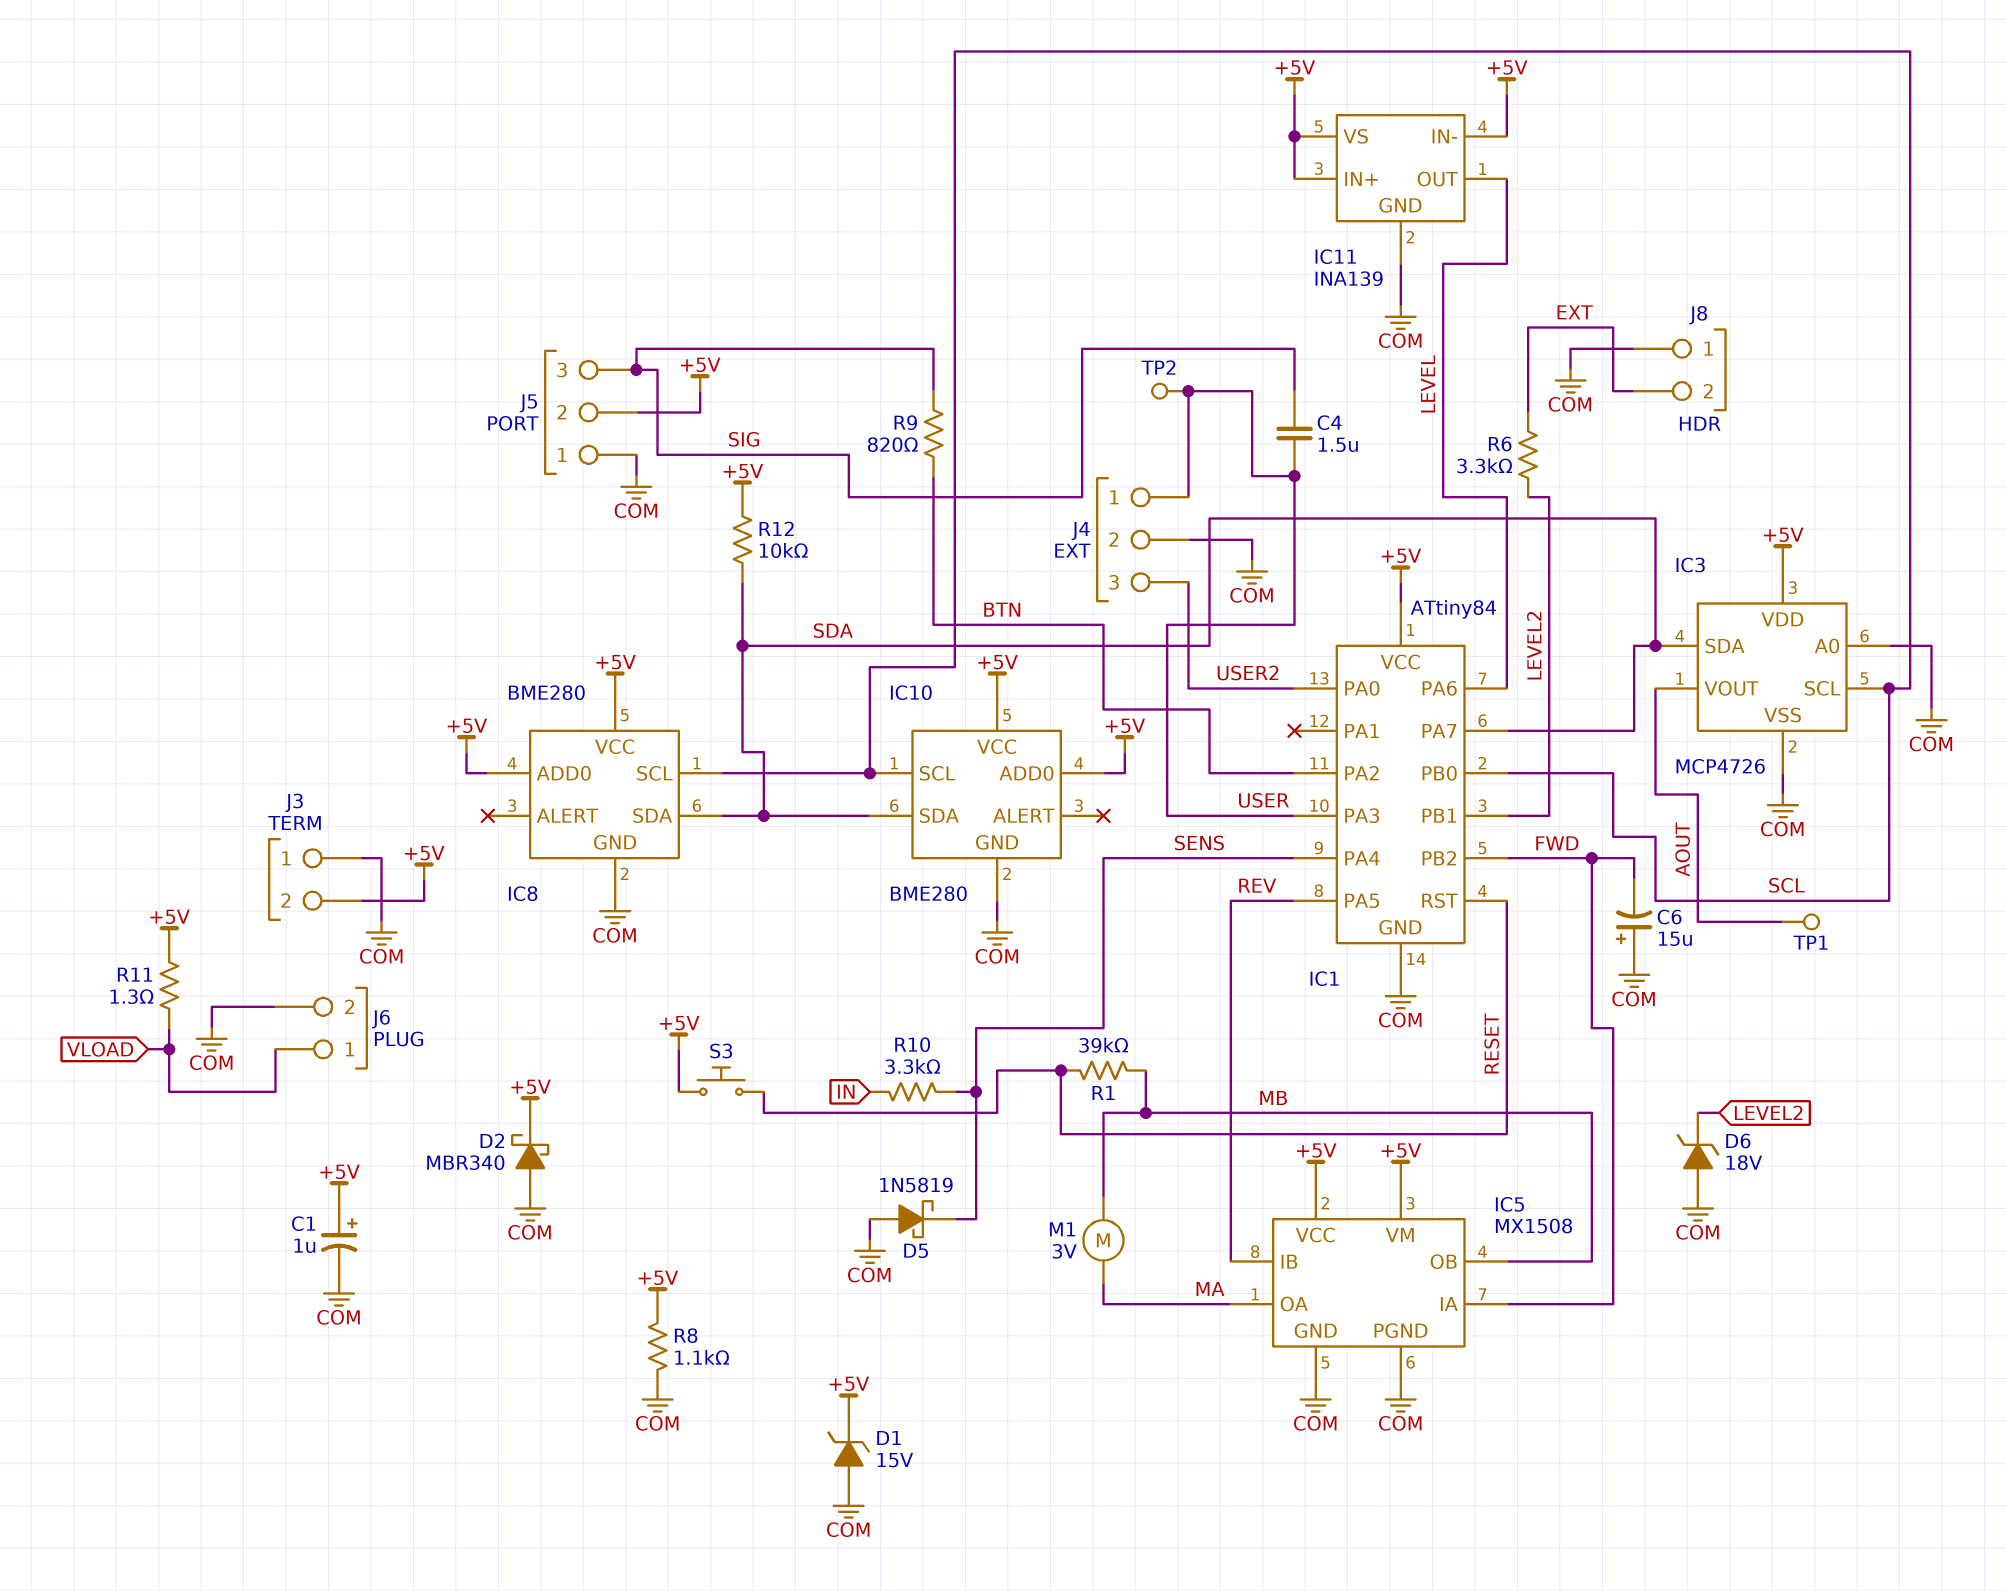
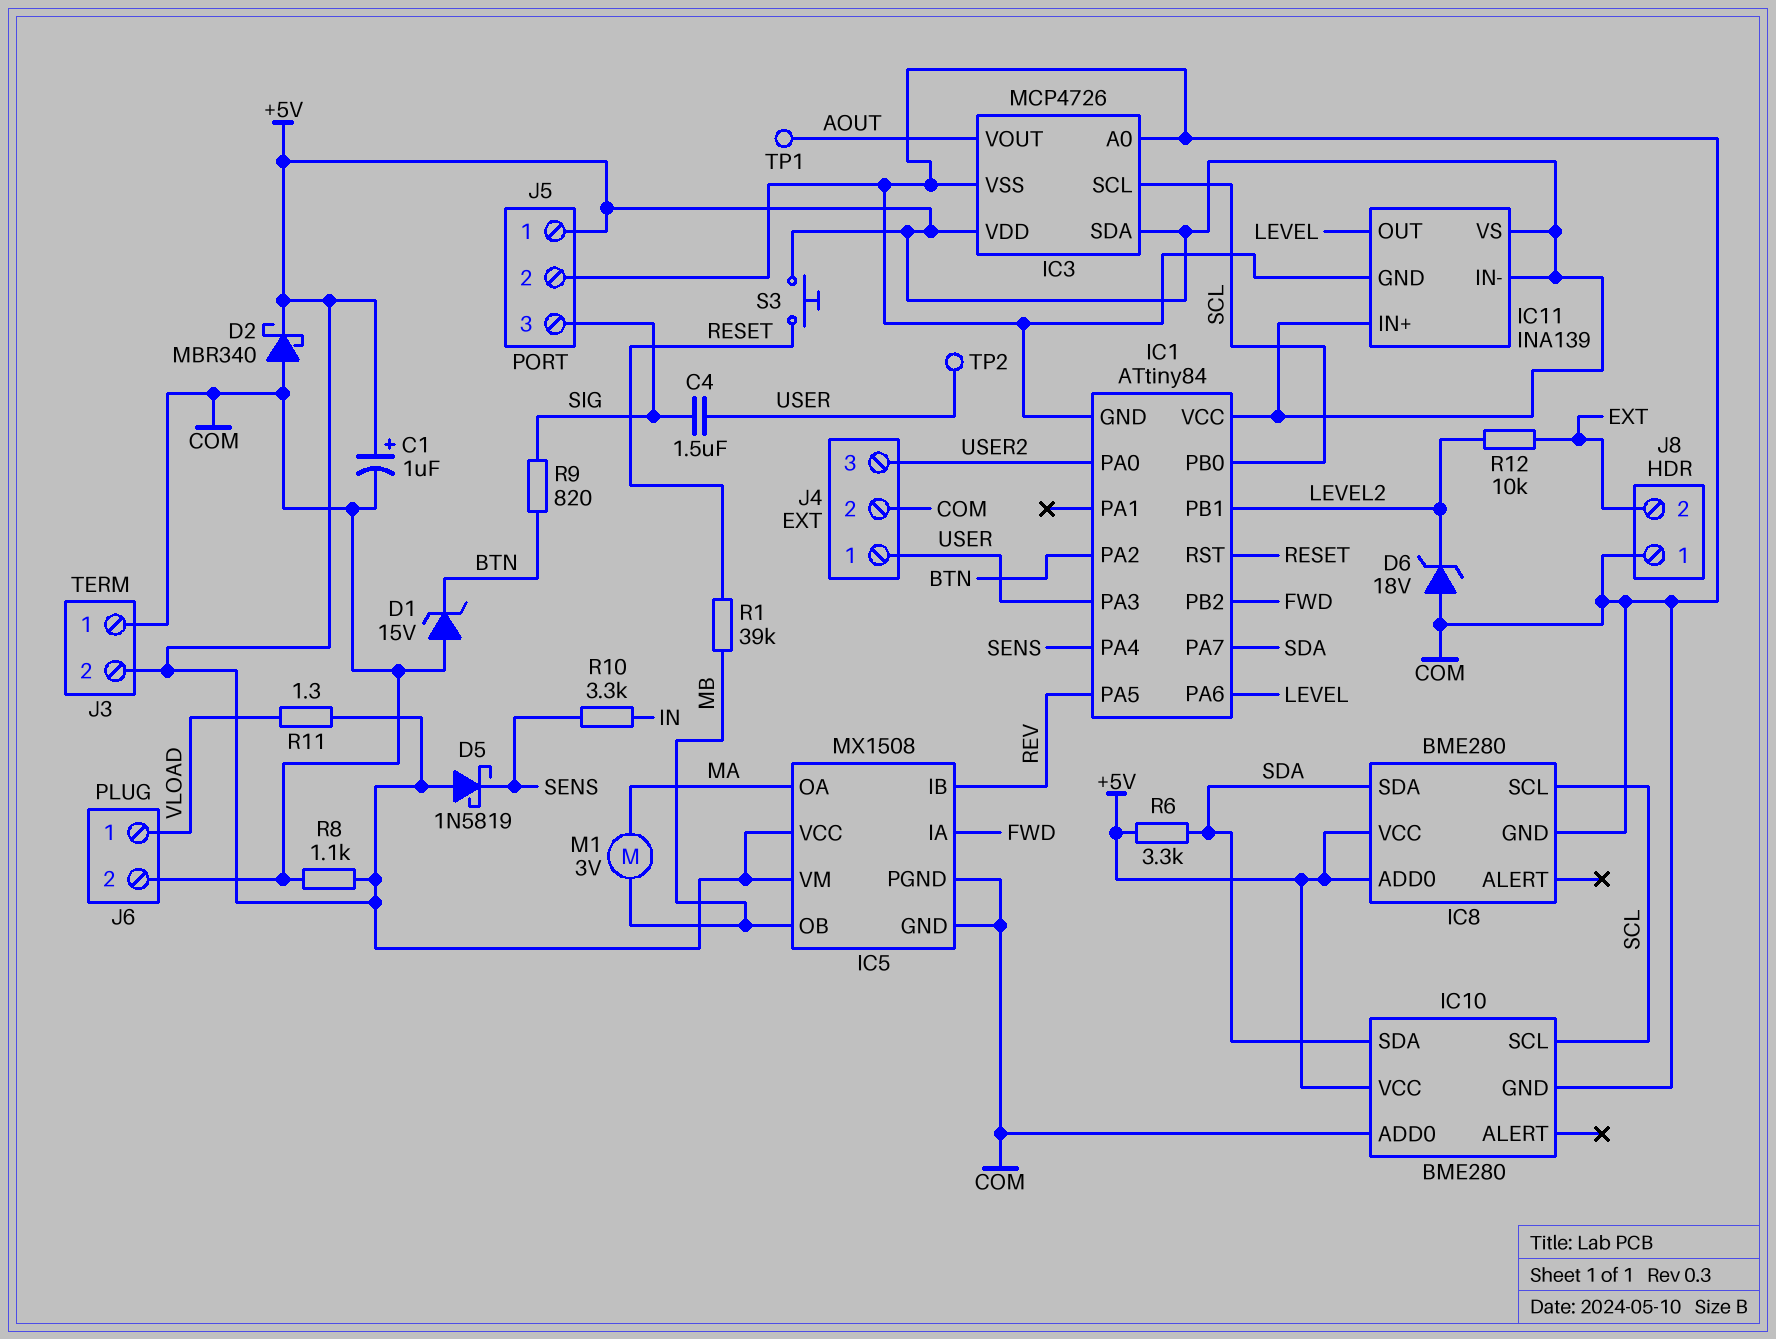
C6: 15uF (plus COM, minus FWD) -> none
D1: zener 15V (A COM, K +5V) -> zener 15V (A COM, K BTN)
D5: schottky 1N5819 (A COM, K SENS) -> schottky 1N5819 (A +5V, K SENS)
IC3 pin SDA: SDA -> +5V
IC10 pin ADD0: +5V -> COM
J5 pin 1: COM -> +5V
J5 pin 2: +5V -> COM
R6: 3.3k (EXT, LEVEL2) -> 3.3k (+5V, SDA)
R12: 10k (+5V, SDA) -> 10k (EXT, LEVEL2)

